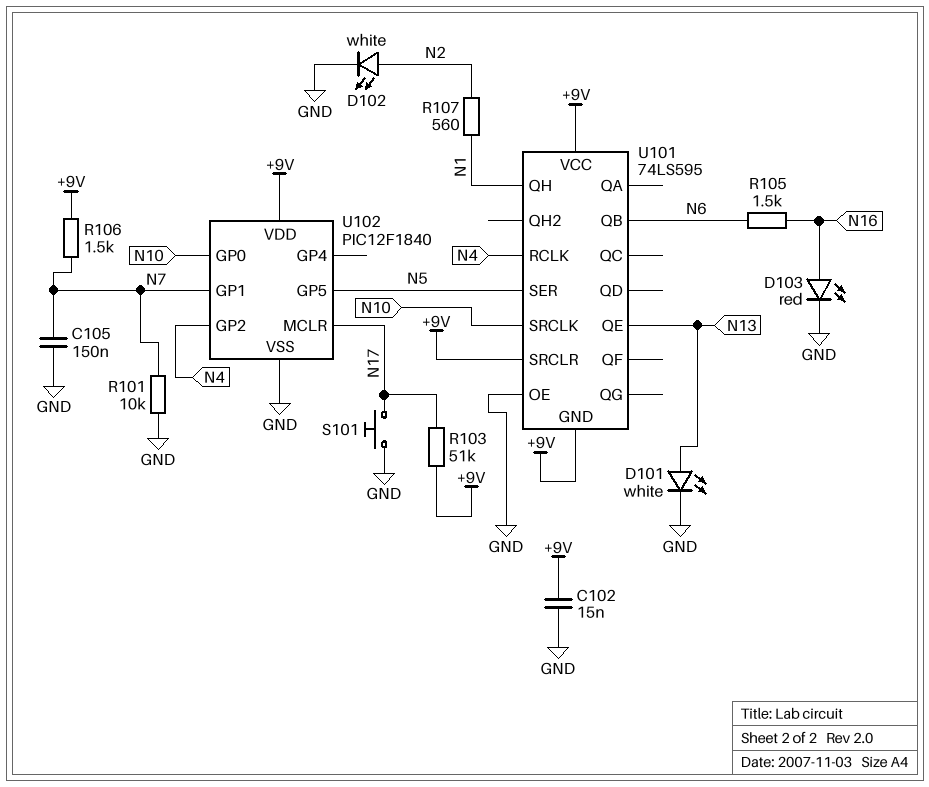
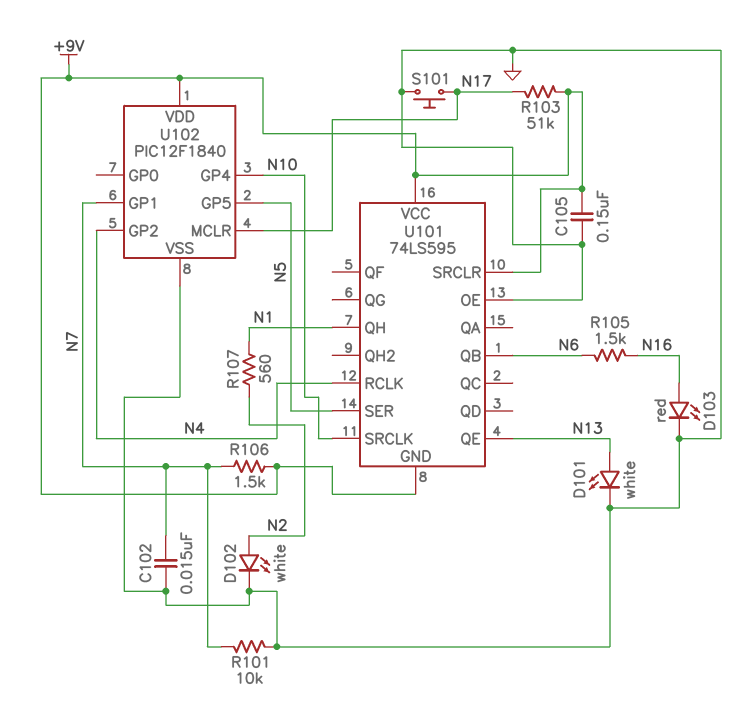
C102: 15nF (+9V, GND) -> 15nF (GND, N7)
C105: 150nF (GND, N7) -> 150nF (+9V, GND)
U102 pin GP0: N10 -> none
U102 pin GP4: none -> N10

